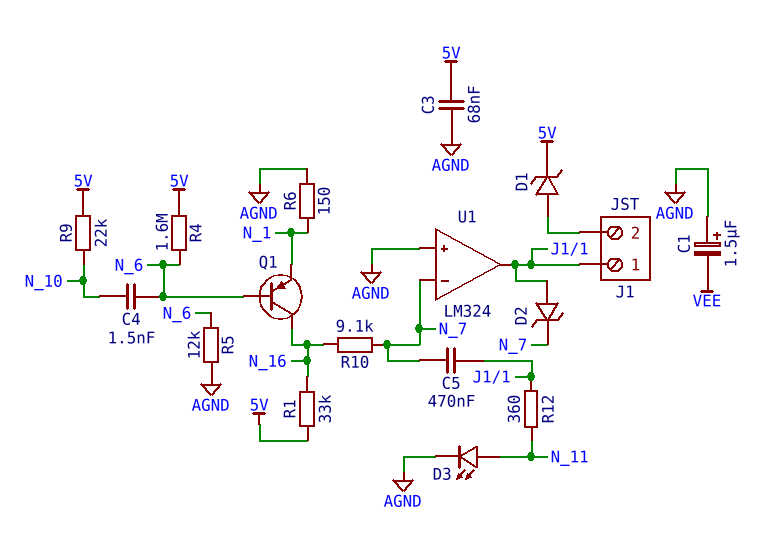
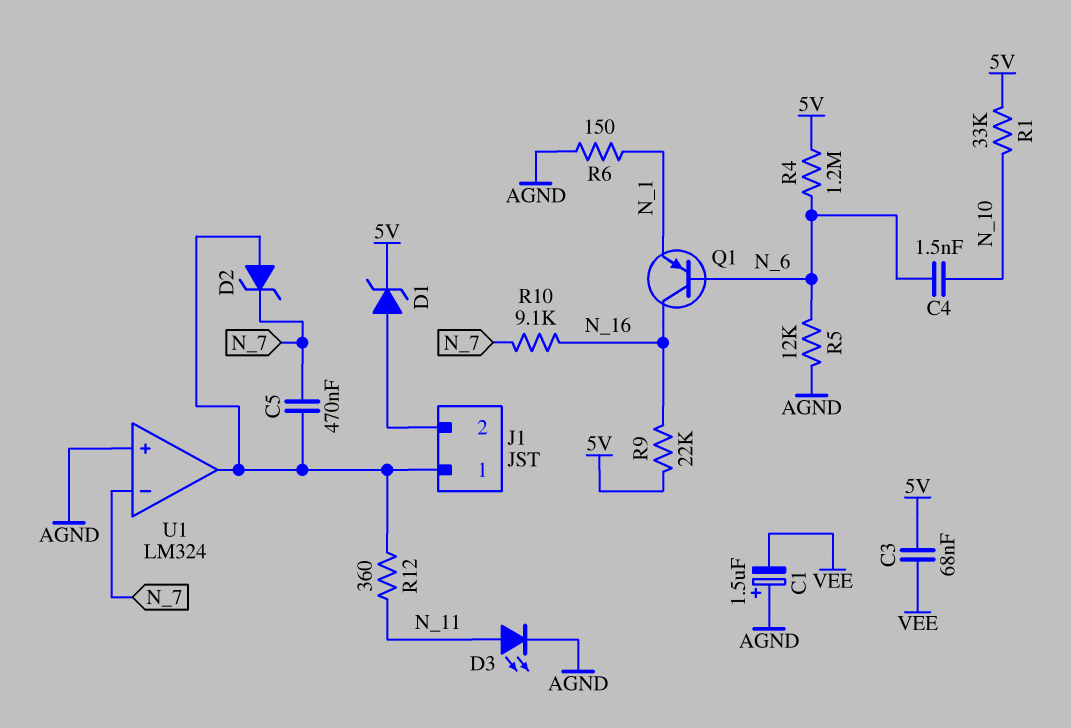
C3: 68nF (5V, AGND) -> 68nF (5V, VEE)
R1: 33k (5V, N_16) -> 33k (5V, N_10)
R4: 1.6M (5V, N_6) -> 1.2M (5V, N_6)
R9: 22k (5V, N_10) -> 22k (5V, N_16)

